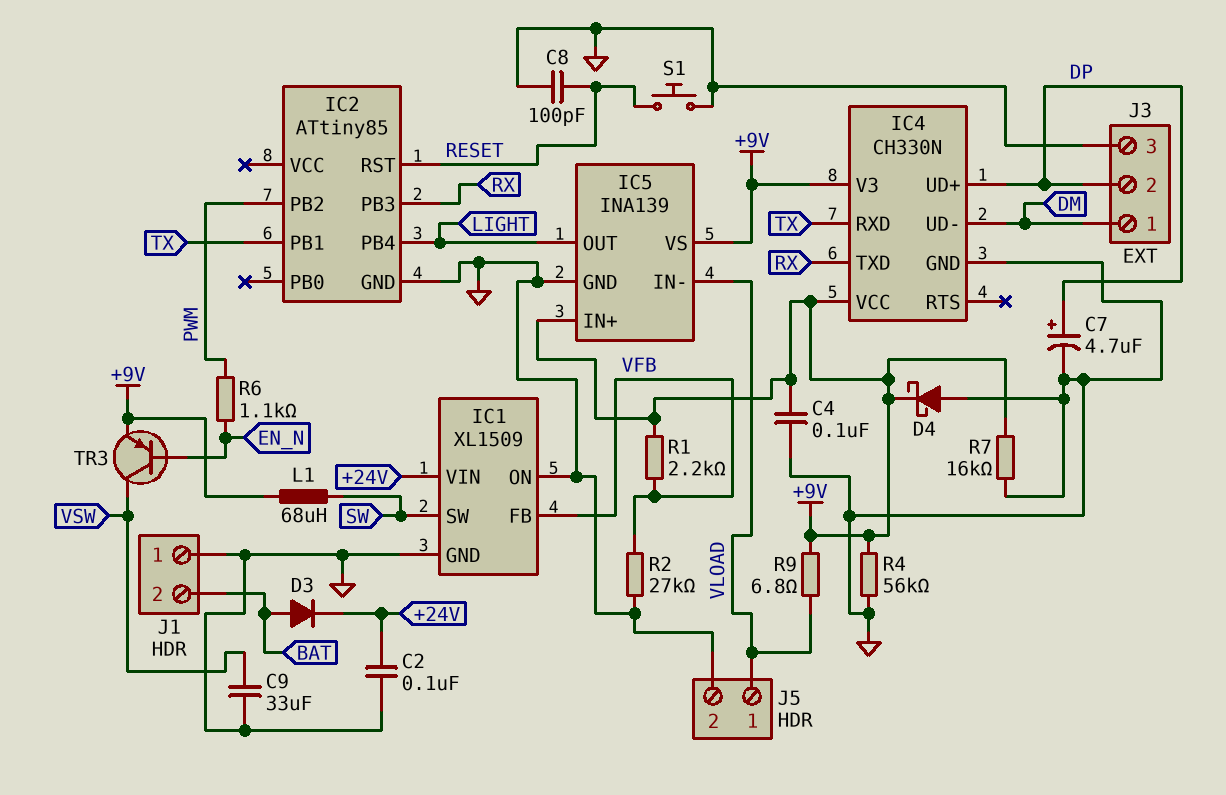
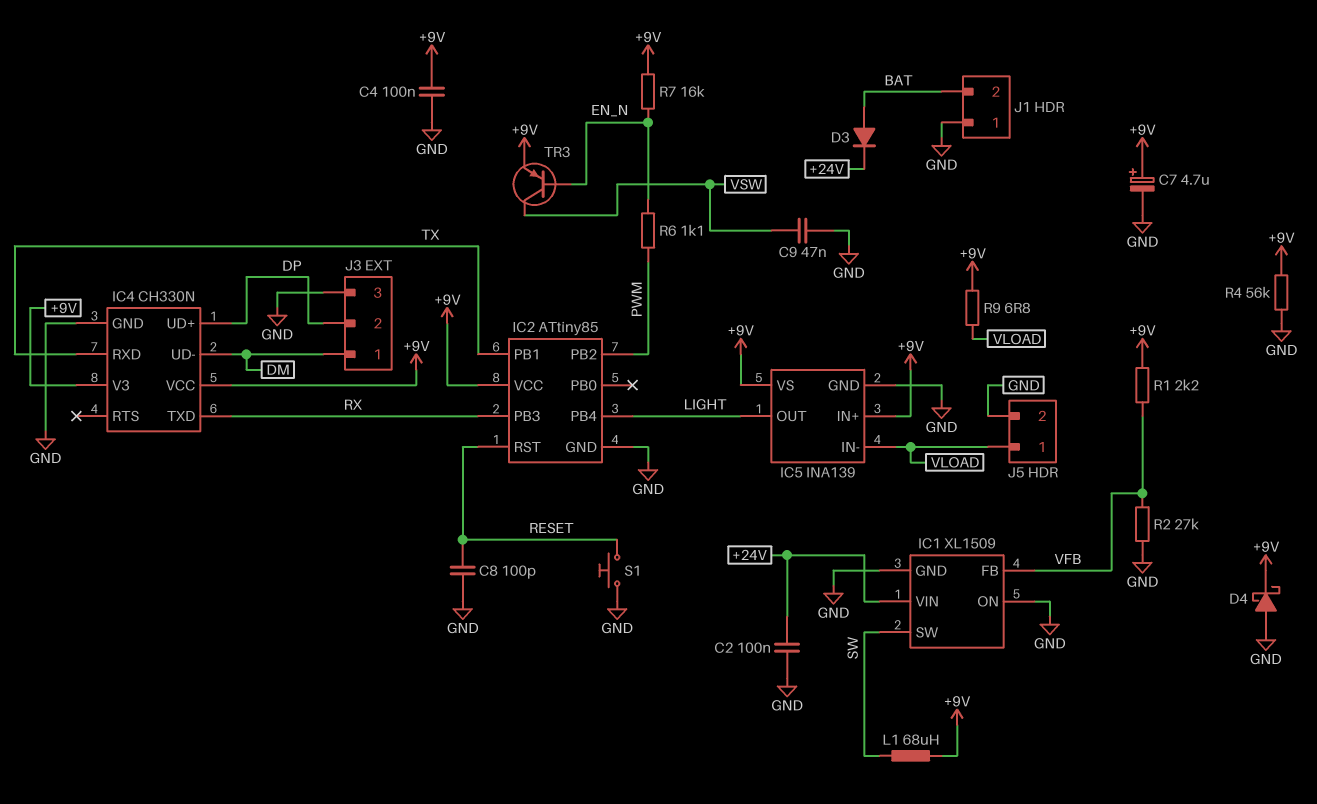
C7: 4.7uF (plus DP, minus GND) -> 4.7uF (plus +9V, minus GND)
C9: 33uF (GND, VSW) -> 47nF (GND, VSW)
IC2 pin VCC: none -> +9V
R7: 16k (+9V, GND) -> 16k (+9V, EN_N)

